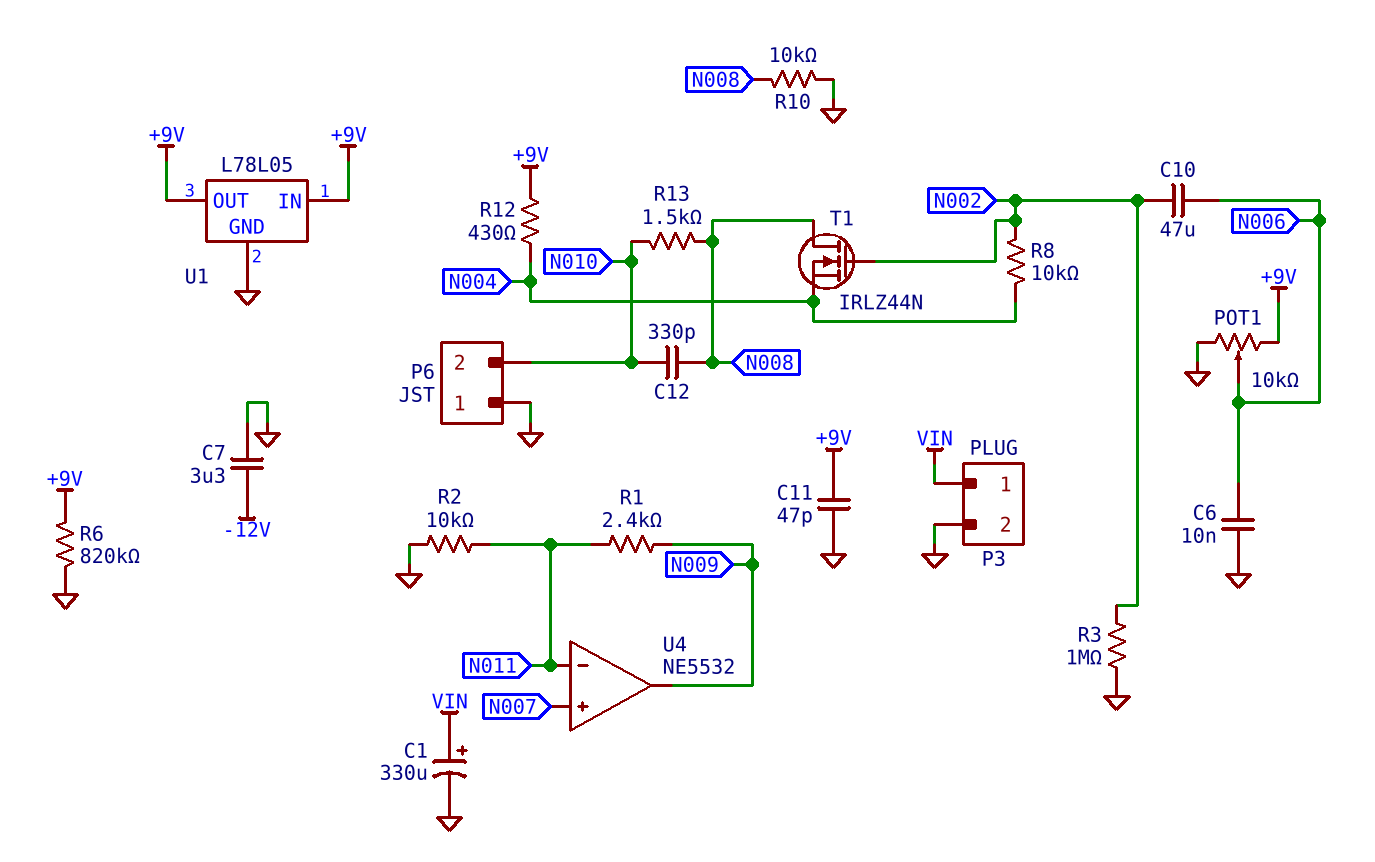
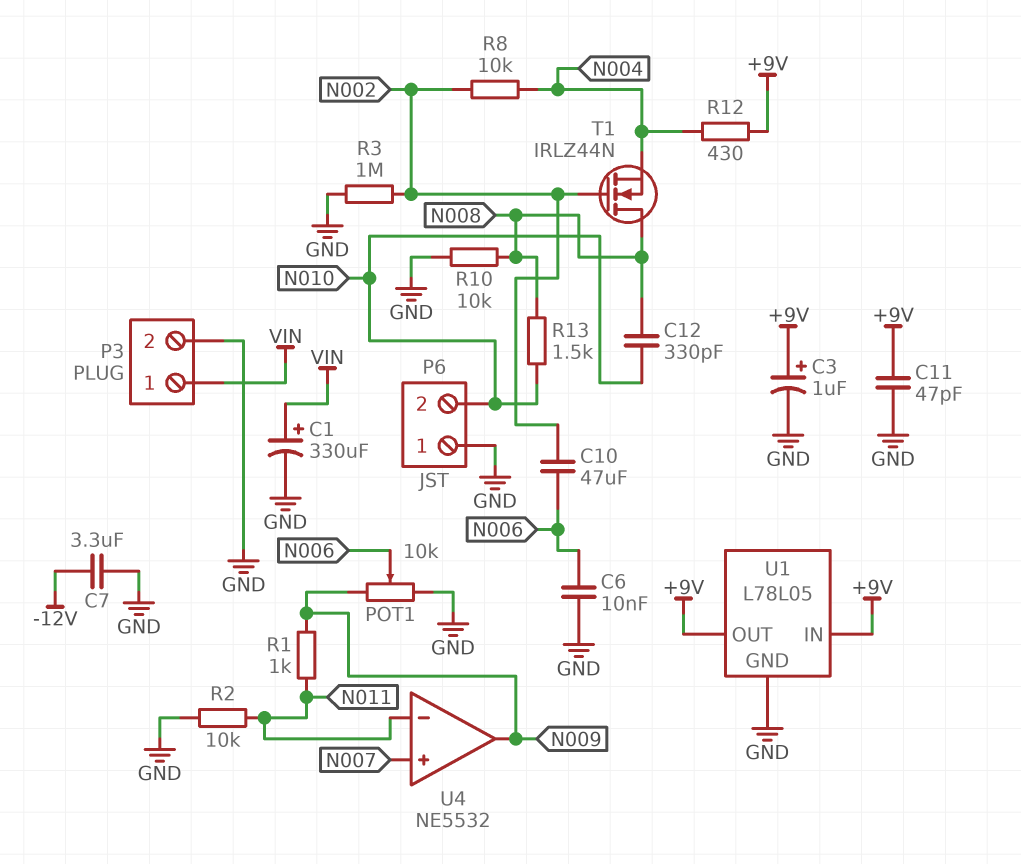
C3: none -> 1uF (plus +9V, minus GND)
POT1: 10k (+9V, GND, wiper N006) -> 10k (GND, N009, wiper N006)
R1: 2.4k (N009, N011) -> 1k (N009, N011)
R6: 820k (+9V, GND) -> none

